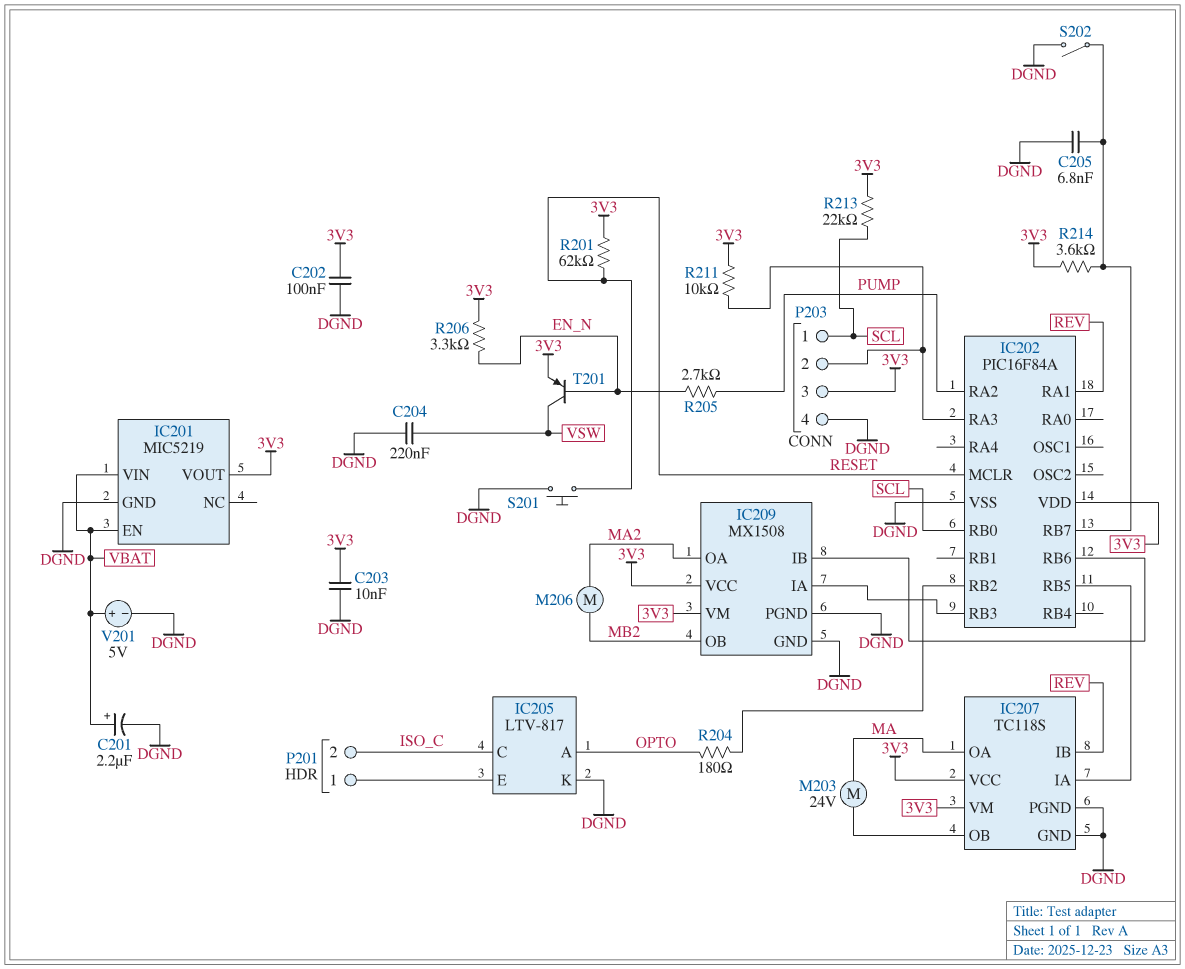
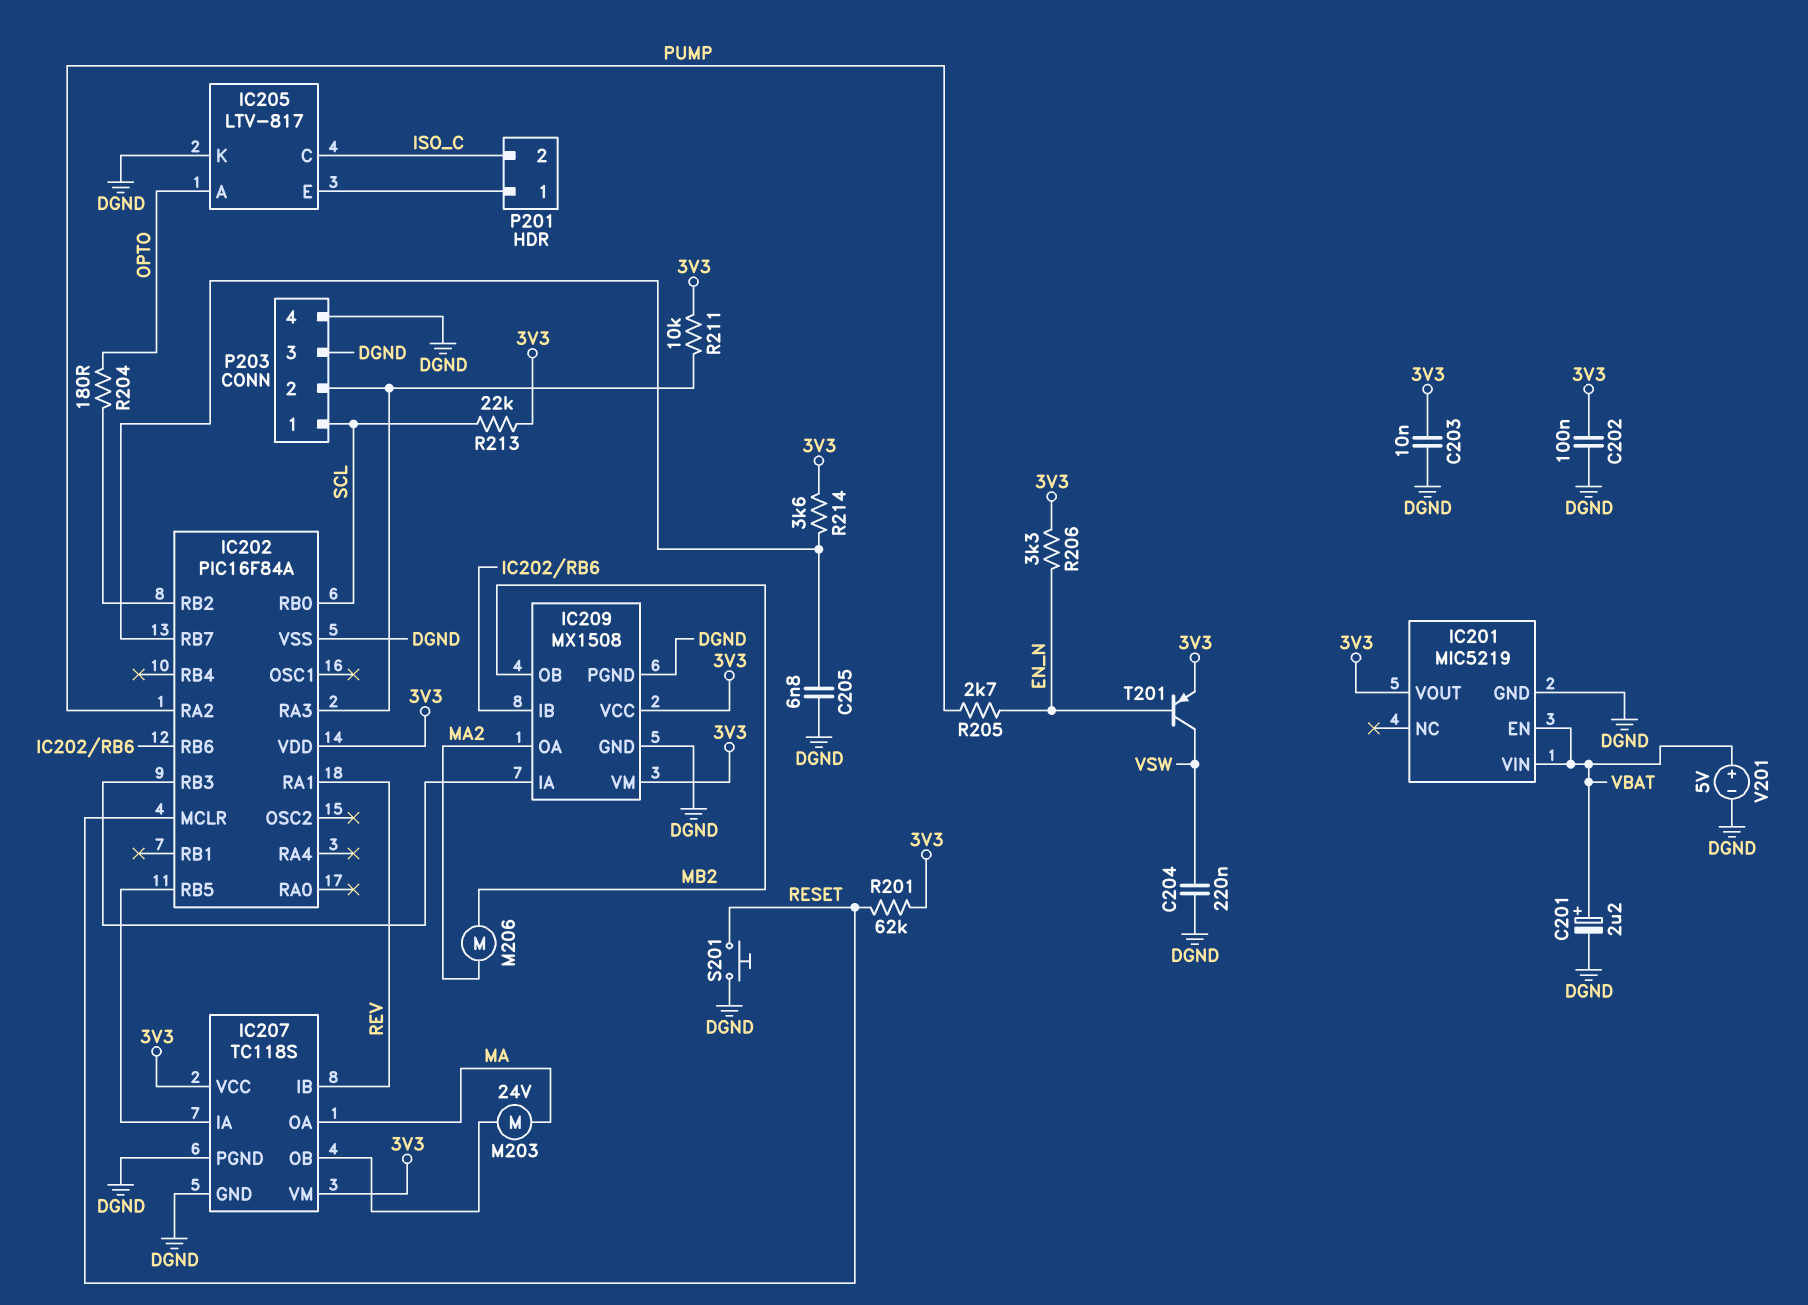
P203 pin 3: 3V3 -> DGND
S202: switch (DGND, IC202/RB7) -> none

